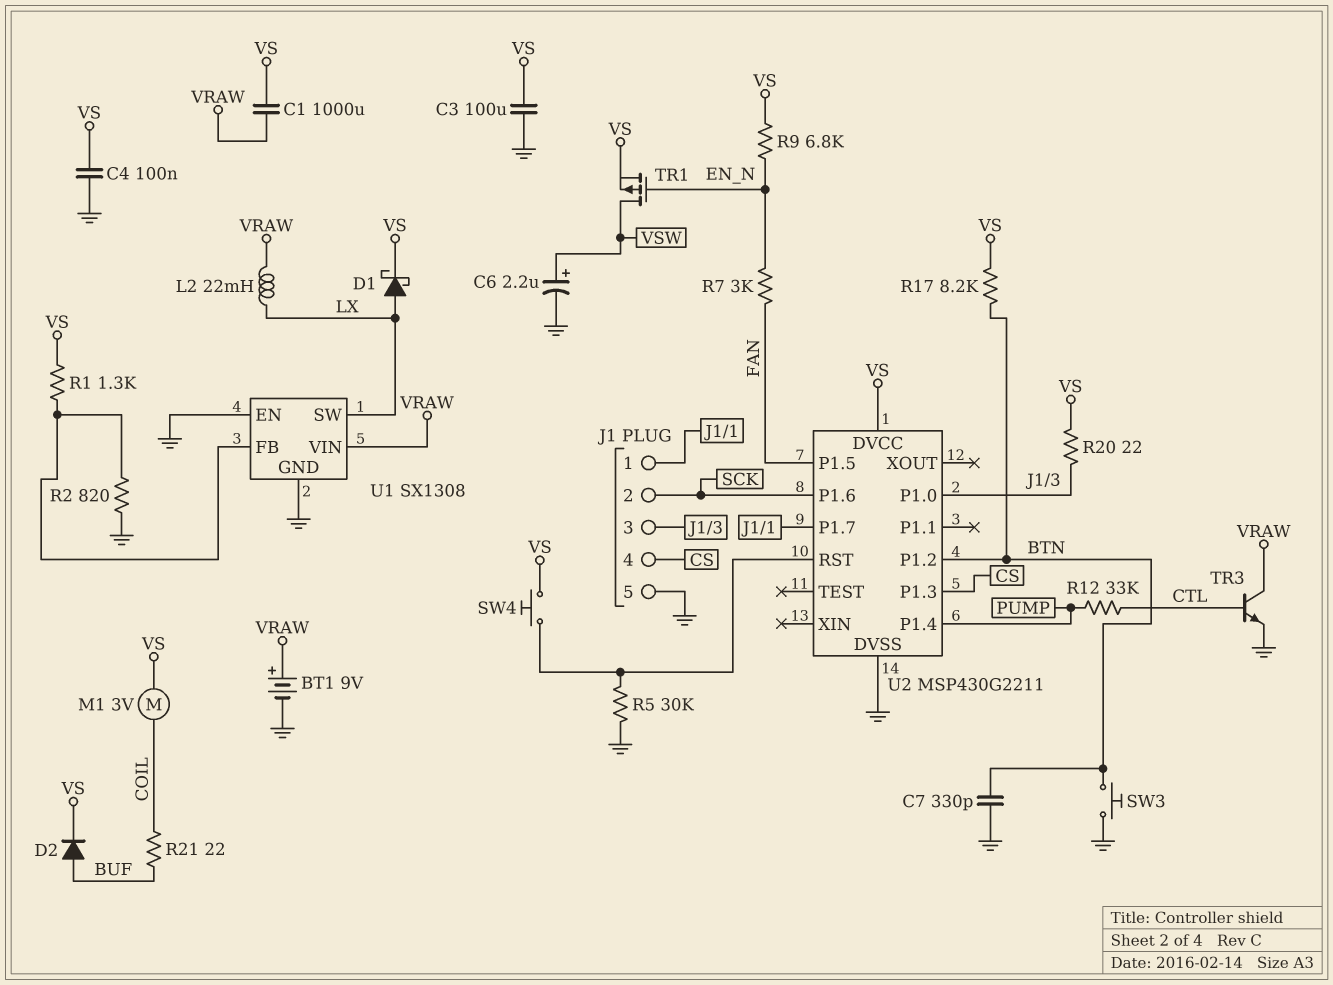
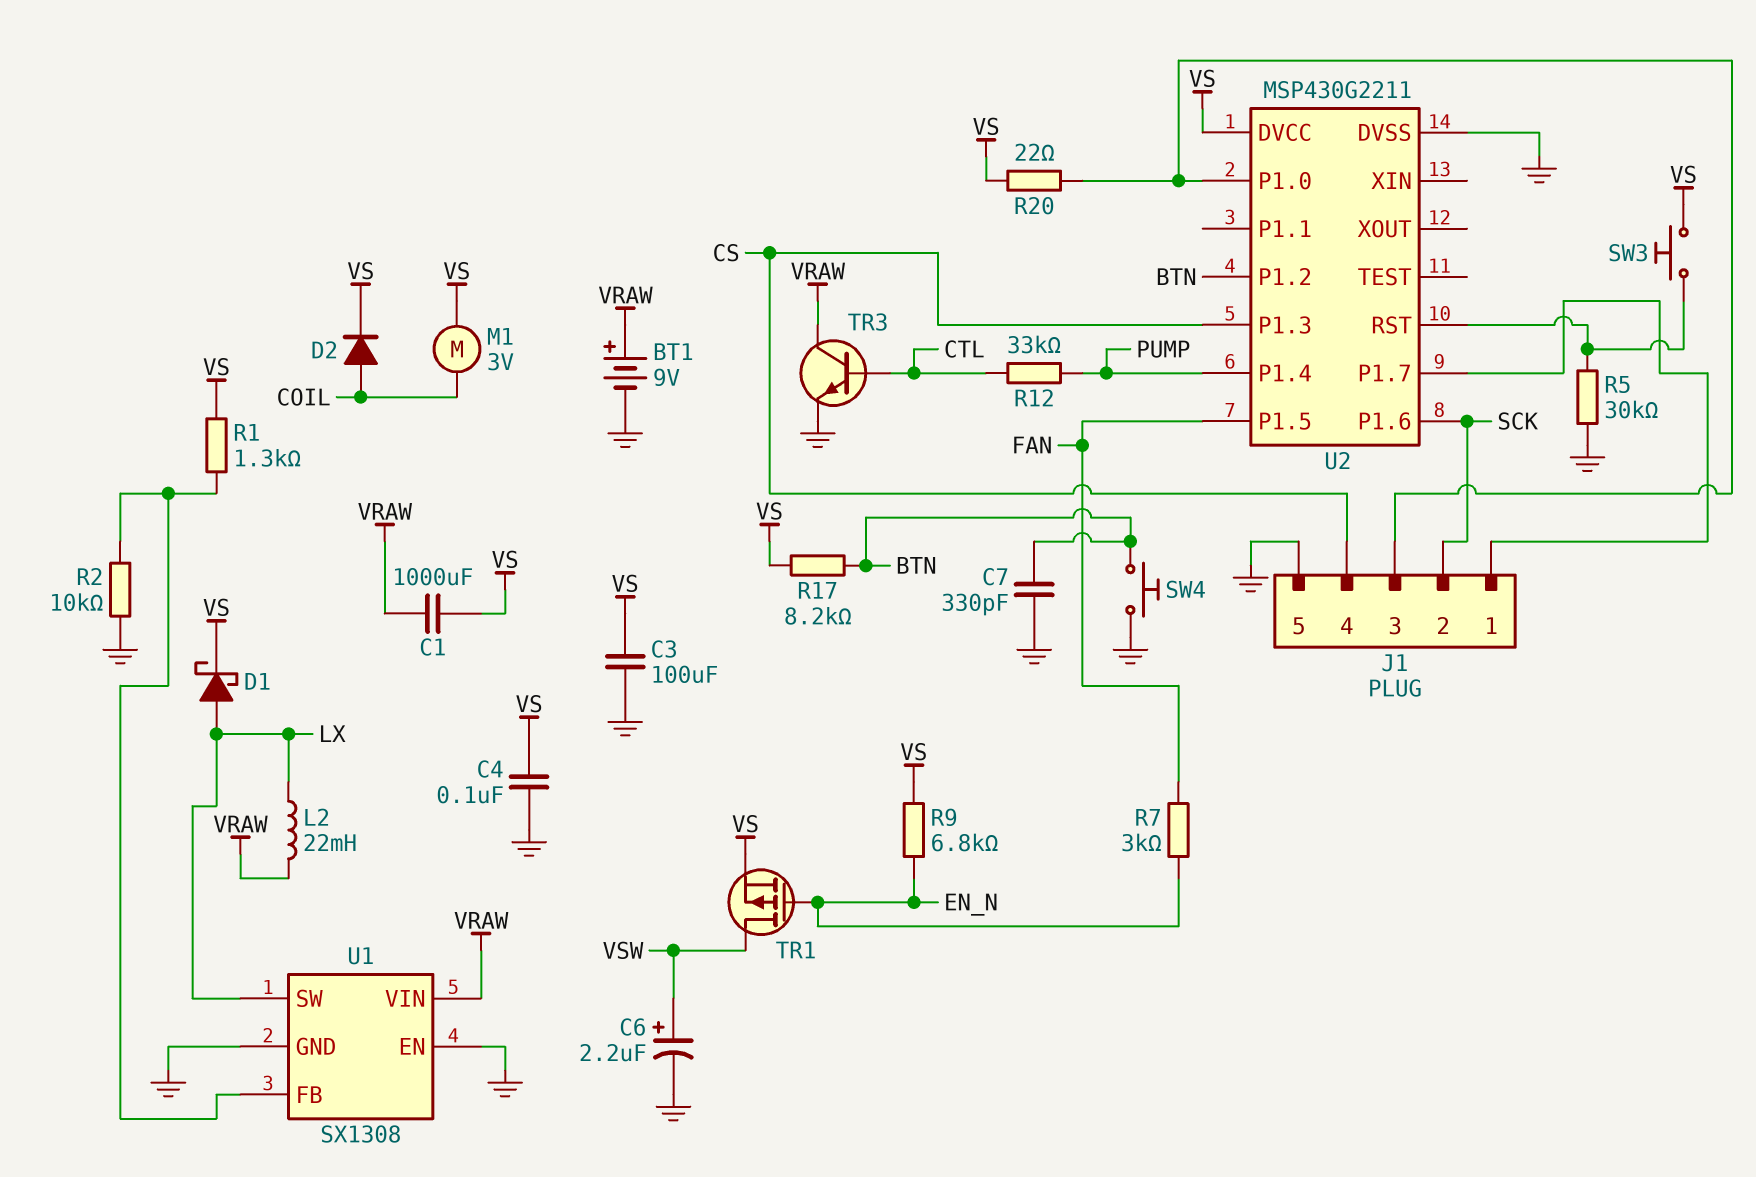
D2: diode (A BUF, K VS) -> diode (A COIL, K VS)
R2: 820 (GND, U1/FB) -> 10k (GND, U1/FB)
R21: 22 (BUF, COIL) -> none
SW3: button (BTN, GND) -> button (U2/RST, VS)
SW4: button (U2/RST, VS) -> button (BTN, GND)

